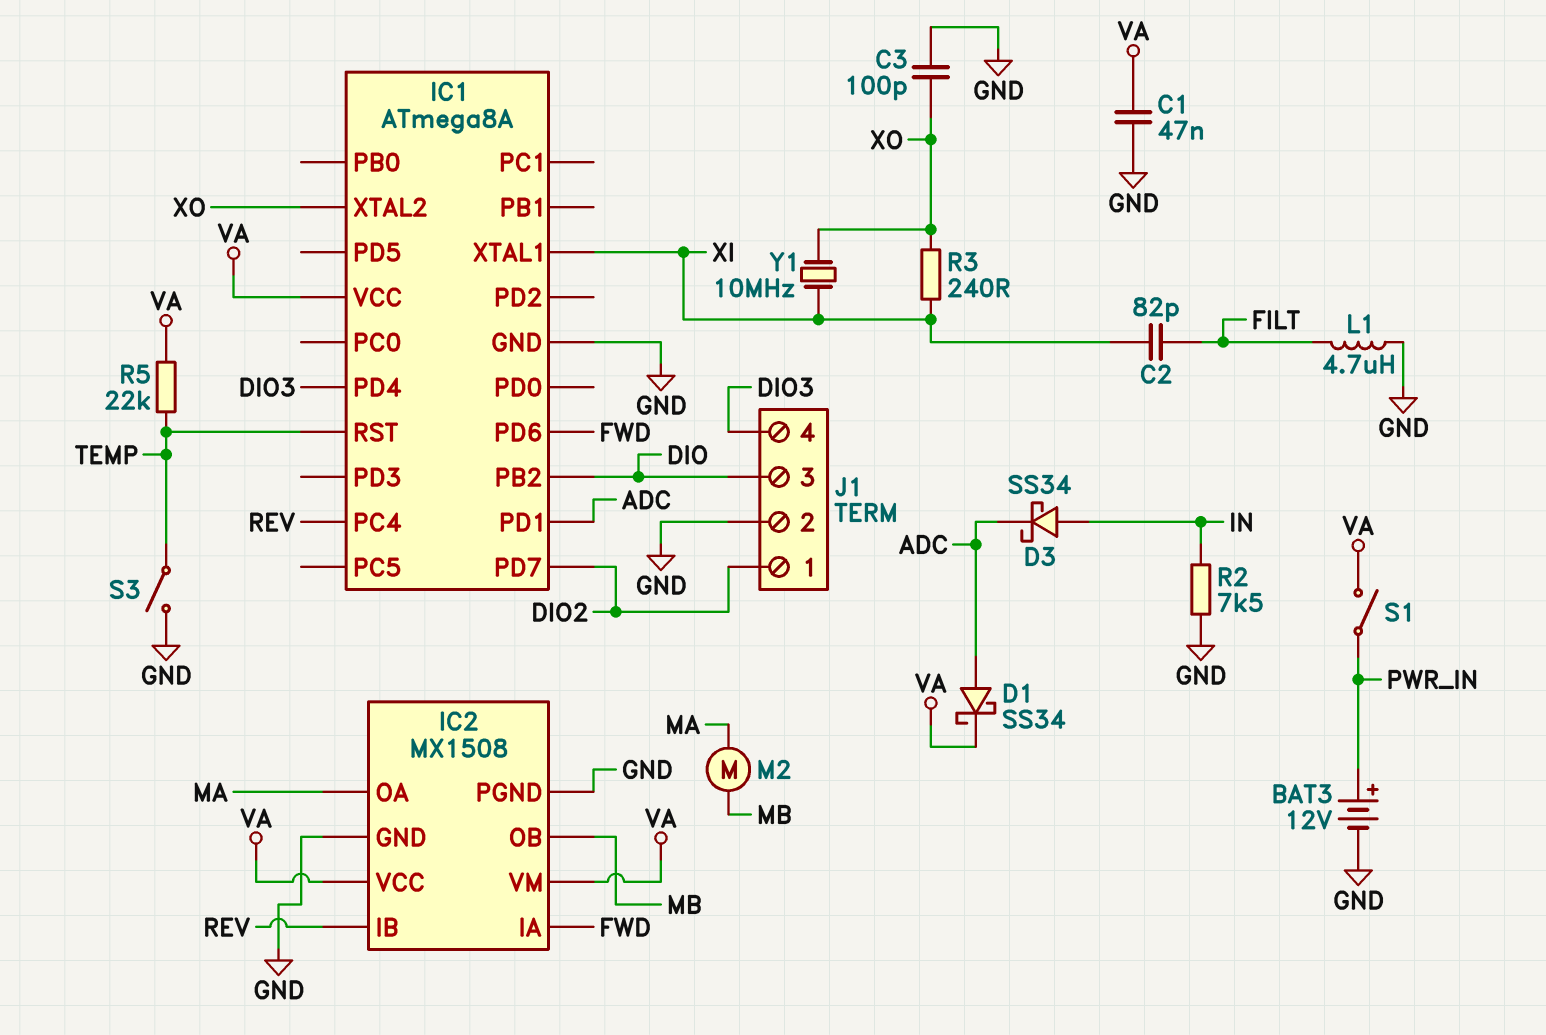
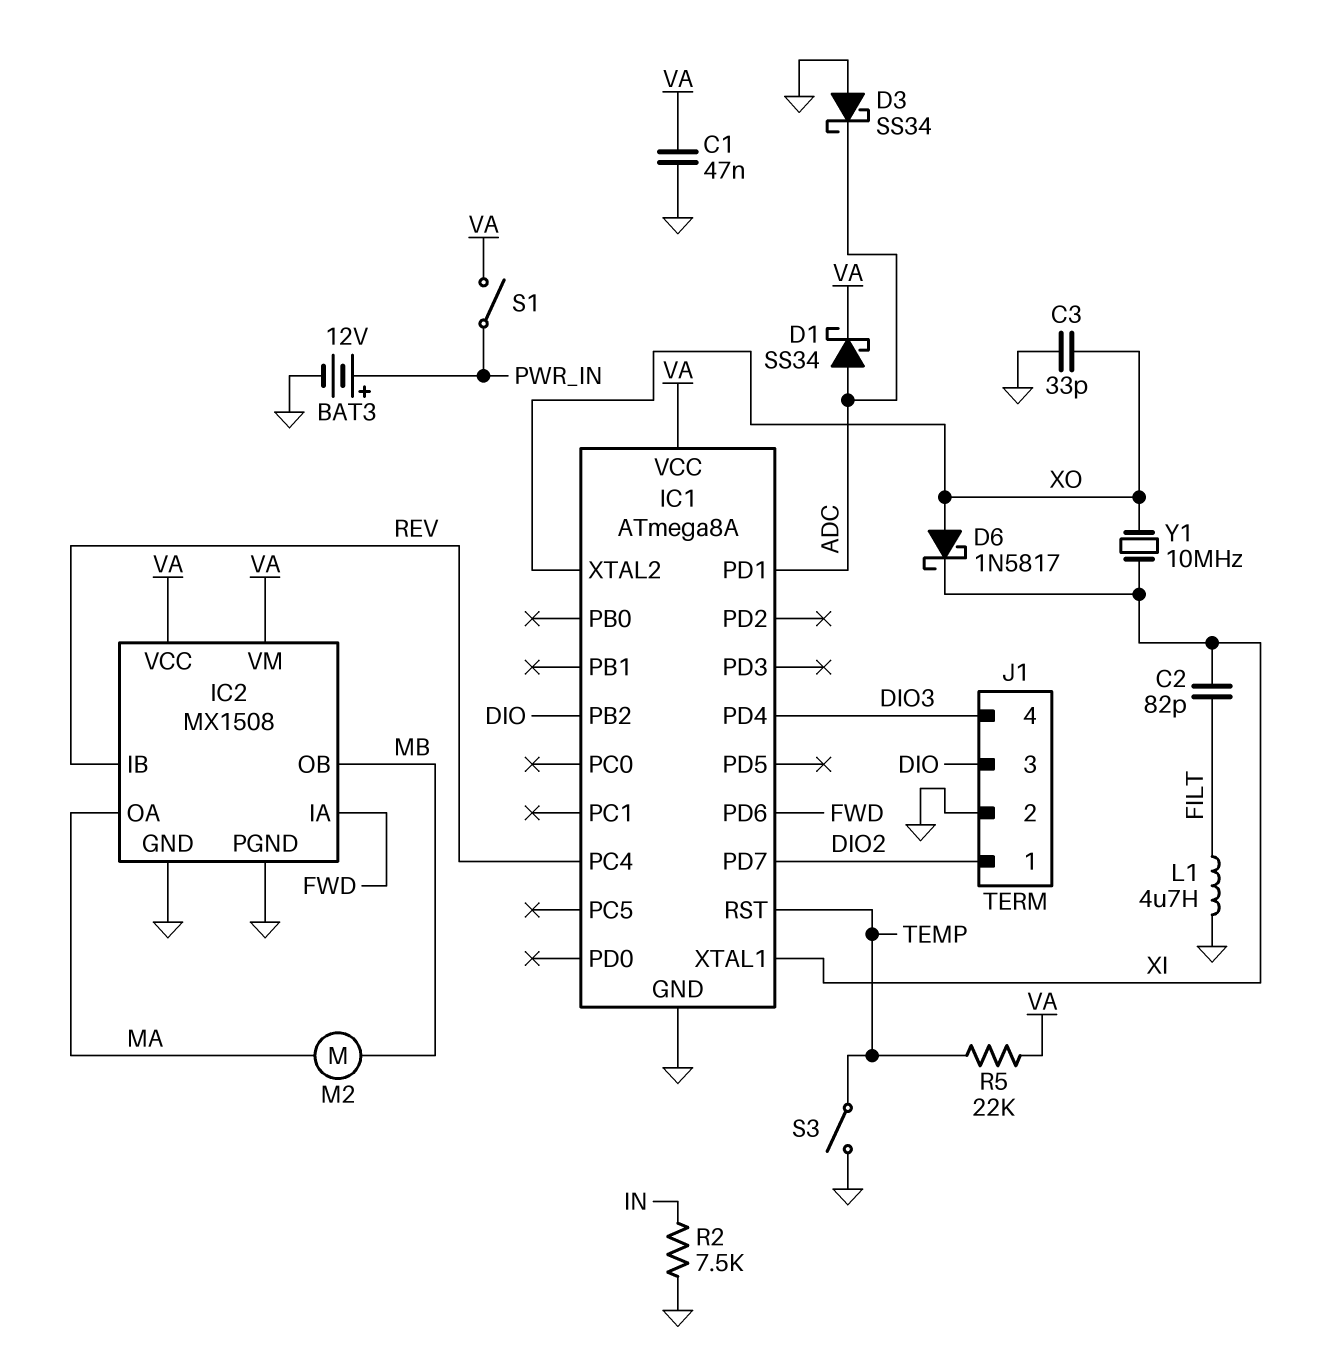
C3: 100pF (GND, XO) -> 33pF (GND, XO)
D3: schottky SS34 (A IN, K ADC) -> schottky SS34 (A GND, K ADC)
D6: none -> schottky 1N5817 (A XO, K XI)
R3: 240 (XI, XO) -> none

